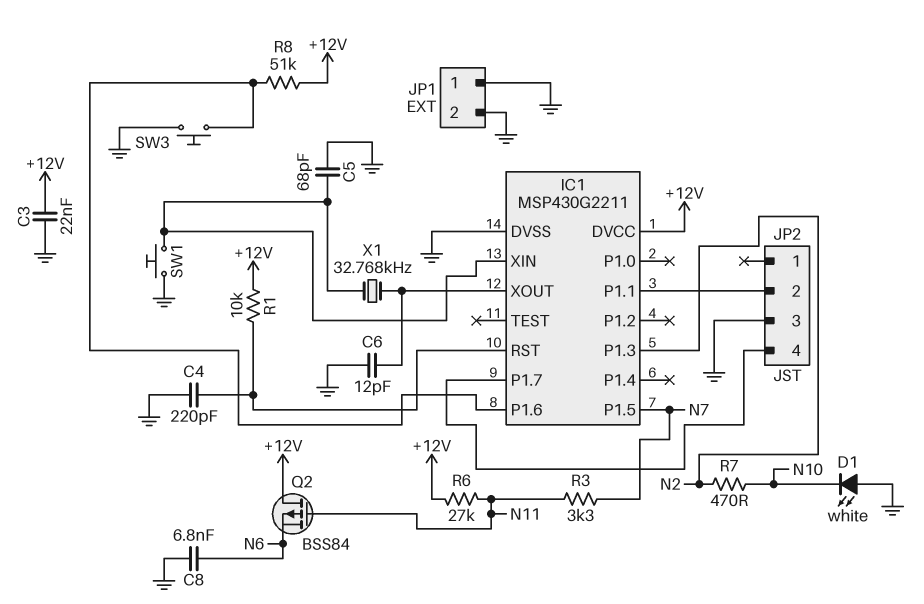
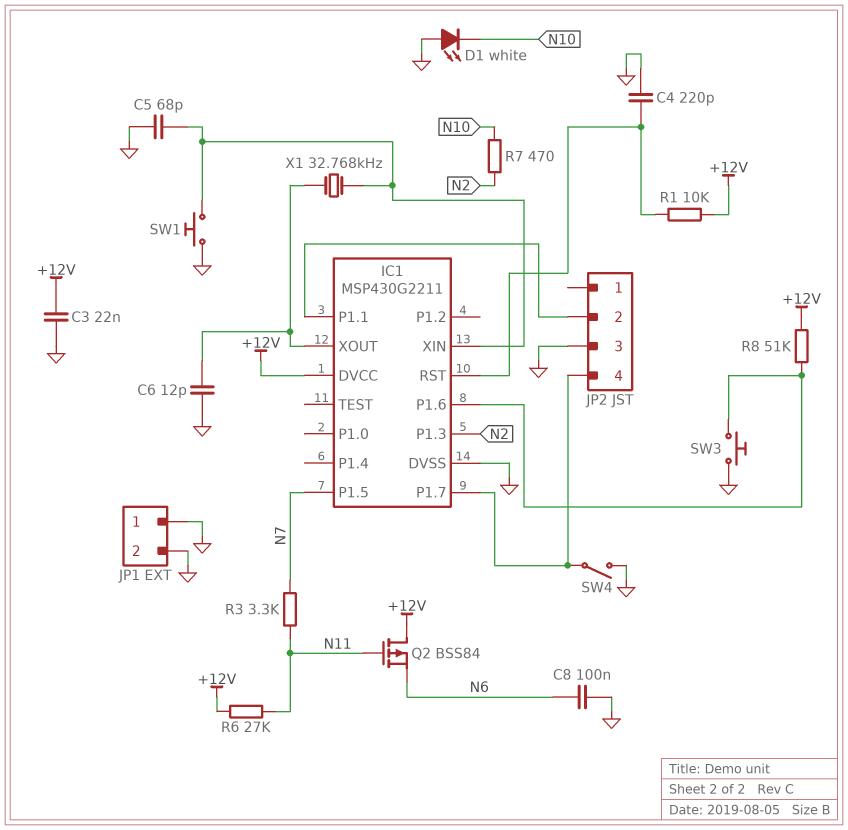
C8: 6.8nF (GND, N6) -> 100nF (GND, N6)
SW4: none -> switch (GND, IC1/P1.7)

